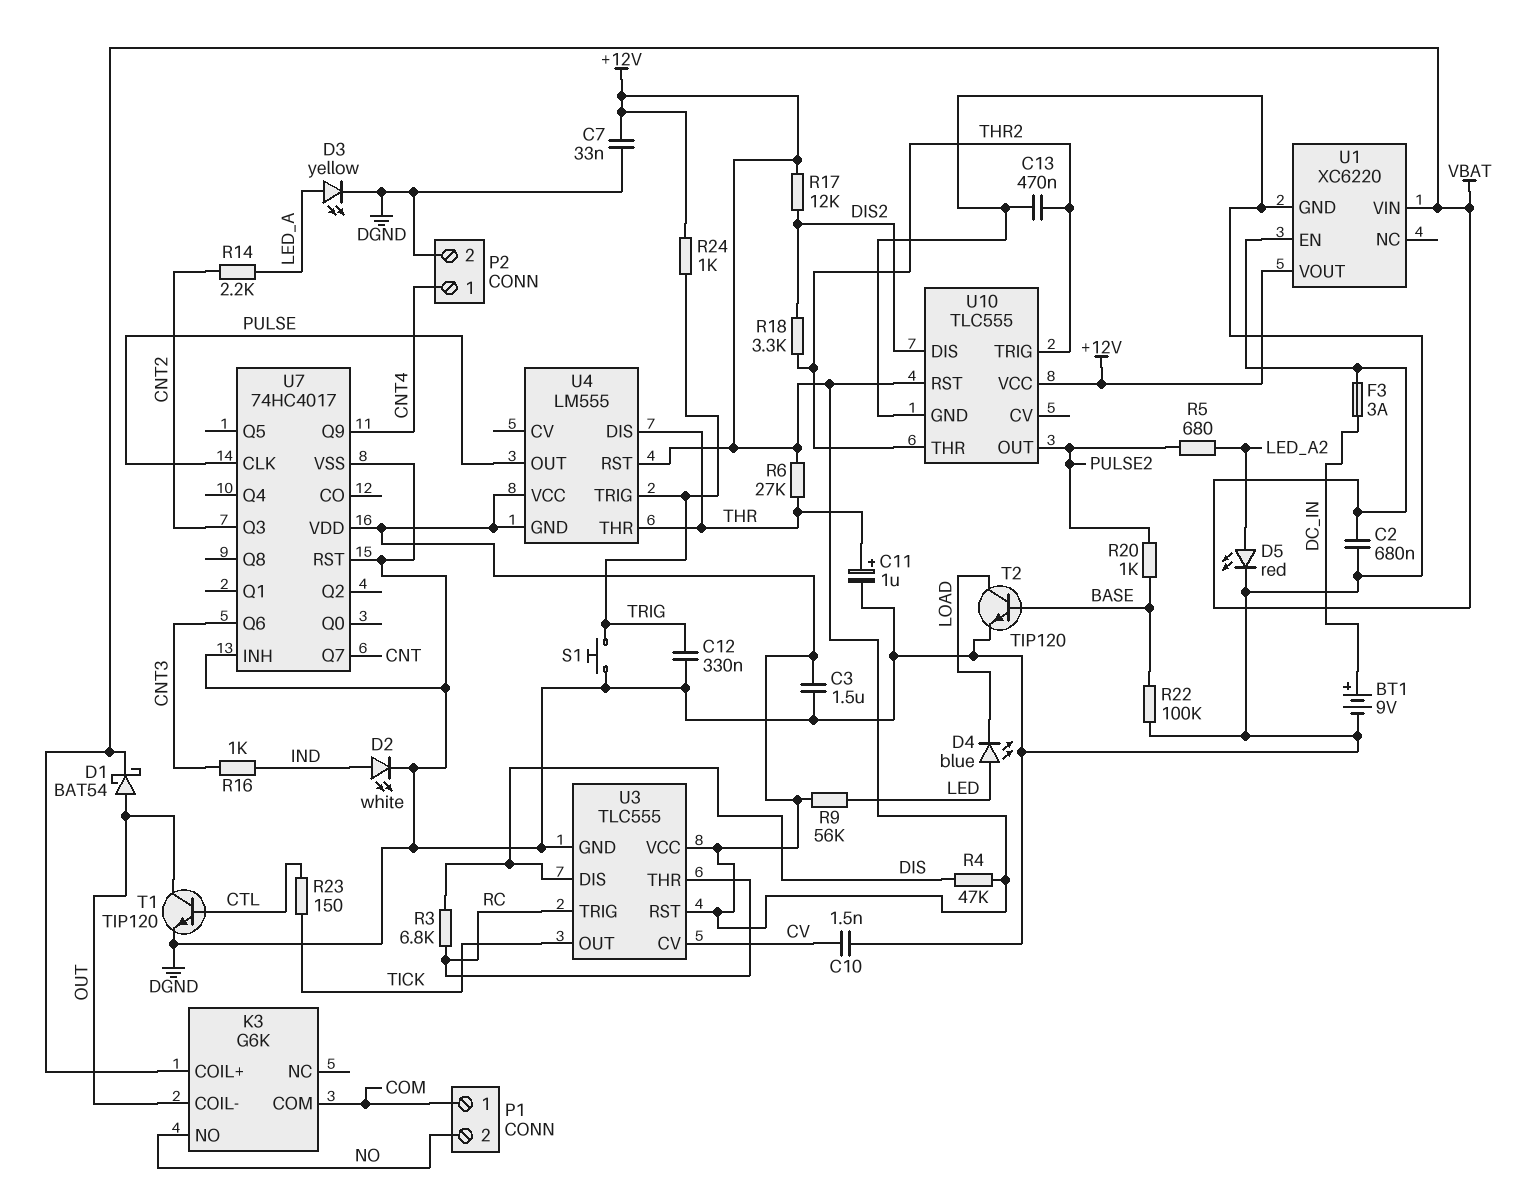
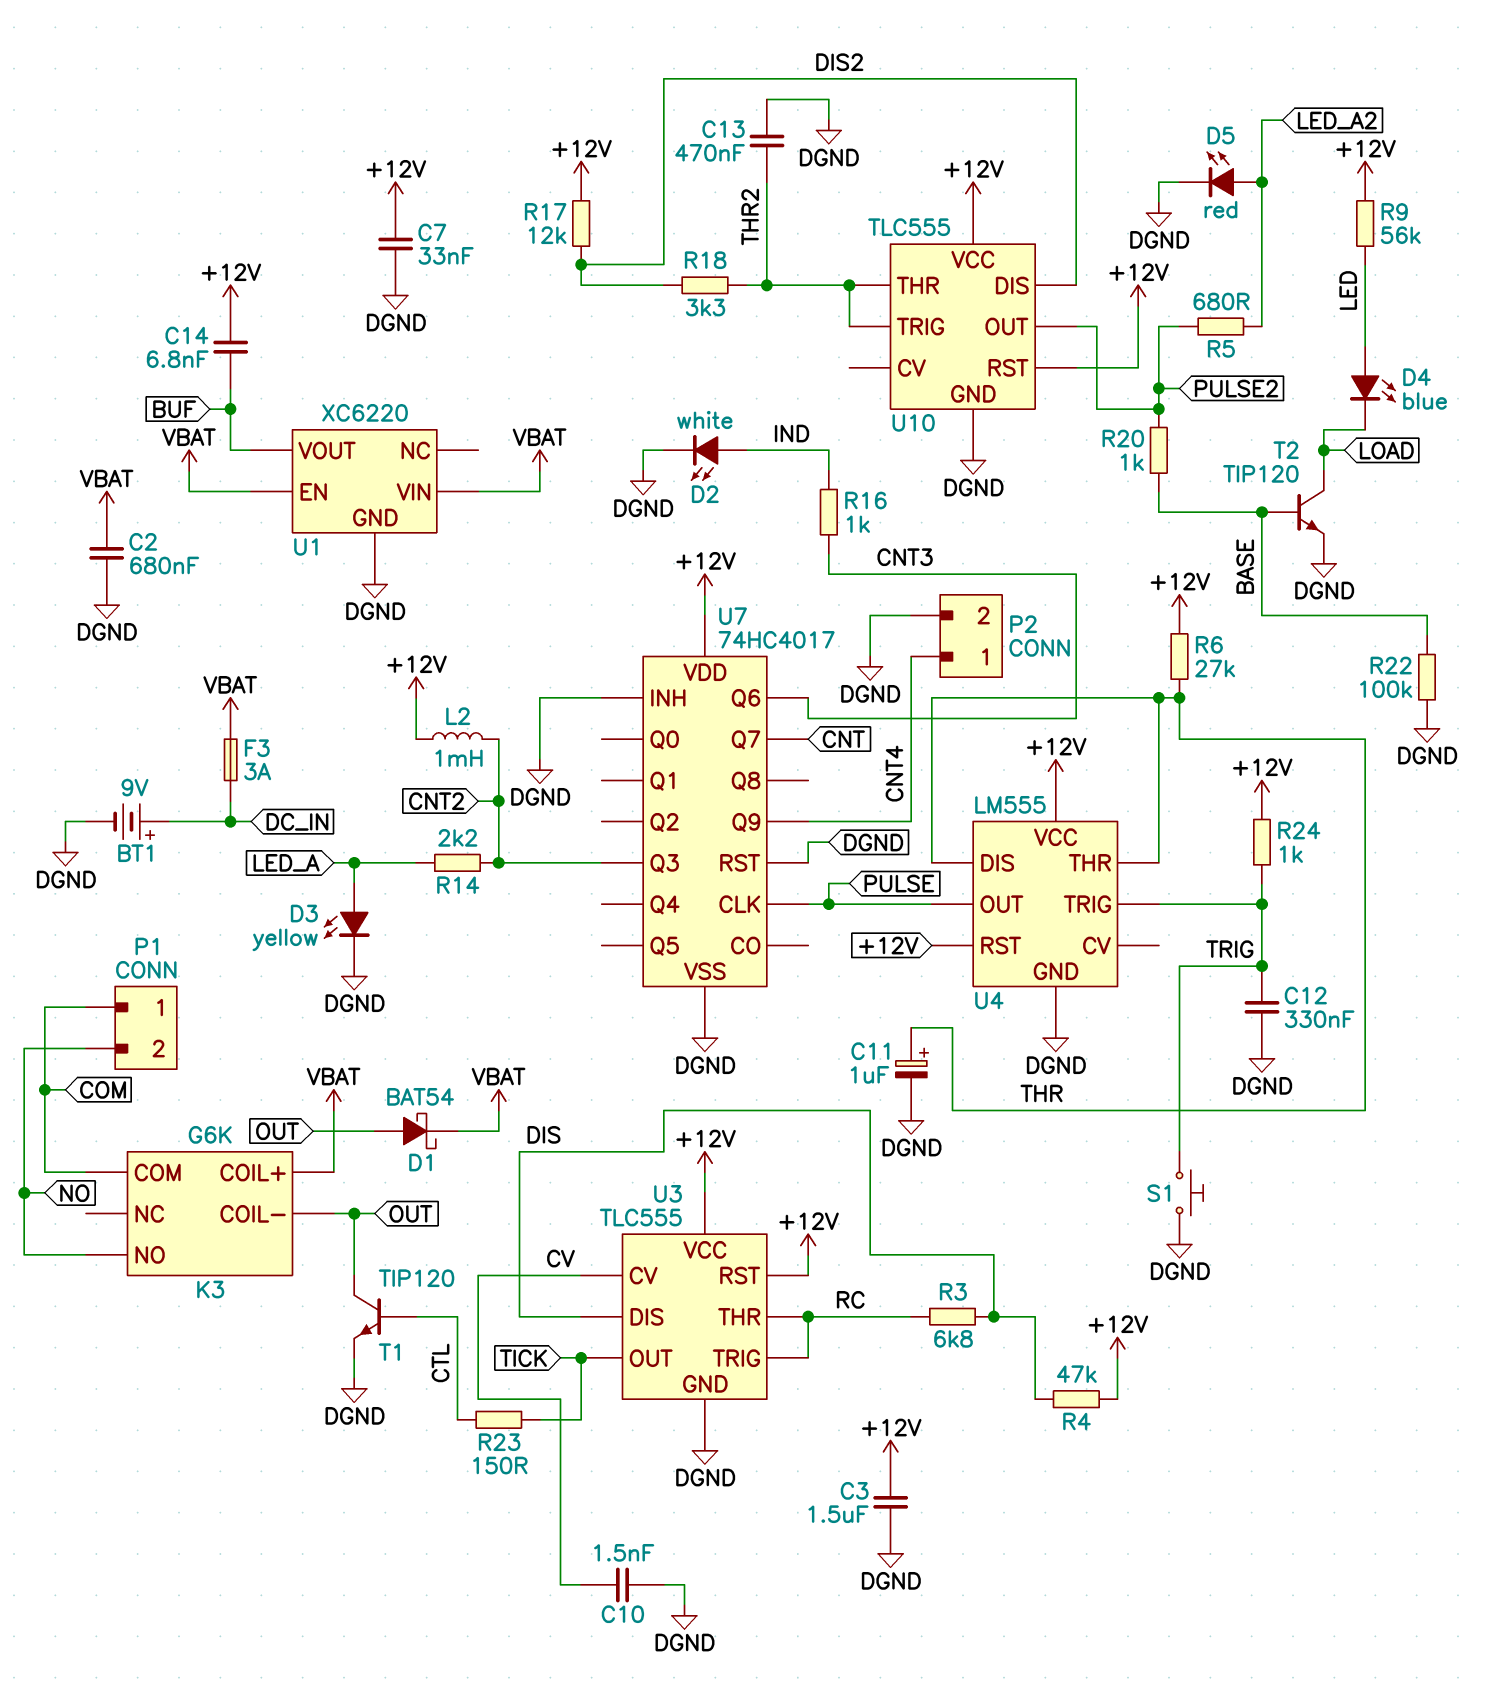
C14: none -> 6.8nF (+12V, BUF)
L2: none -> 1mH (+12V, CNT2)
U1 pin VOUT: +12V -> BUF
U4 pin GND: +12V -> DGND

